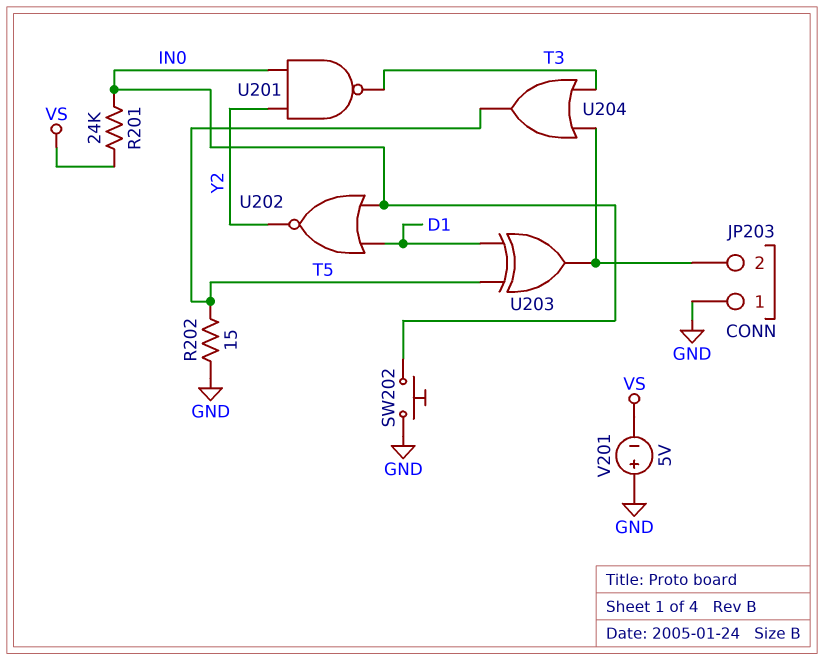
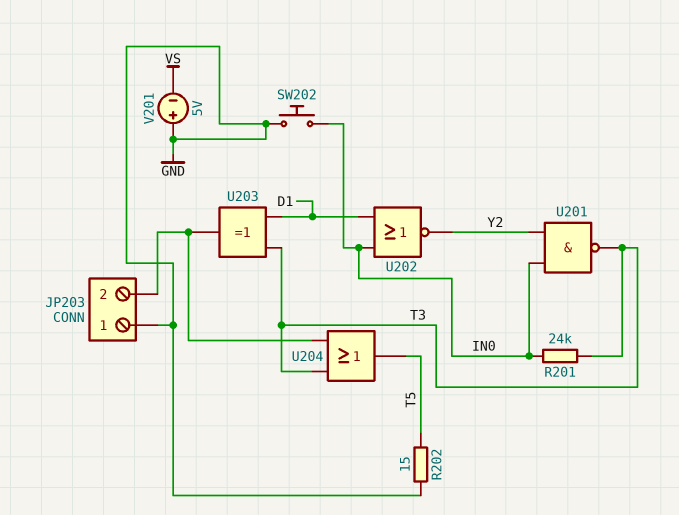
R201: 24k (IN0, VS) -> 24k (IN0, T3)
U203: XOR (in D1, in T5, out JP203/2) -> XOR (in D1, in T3, out JP203/2)

